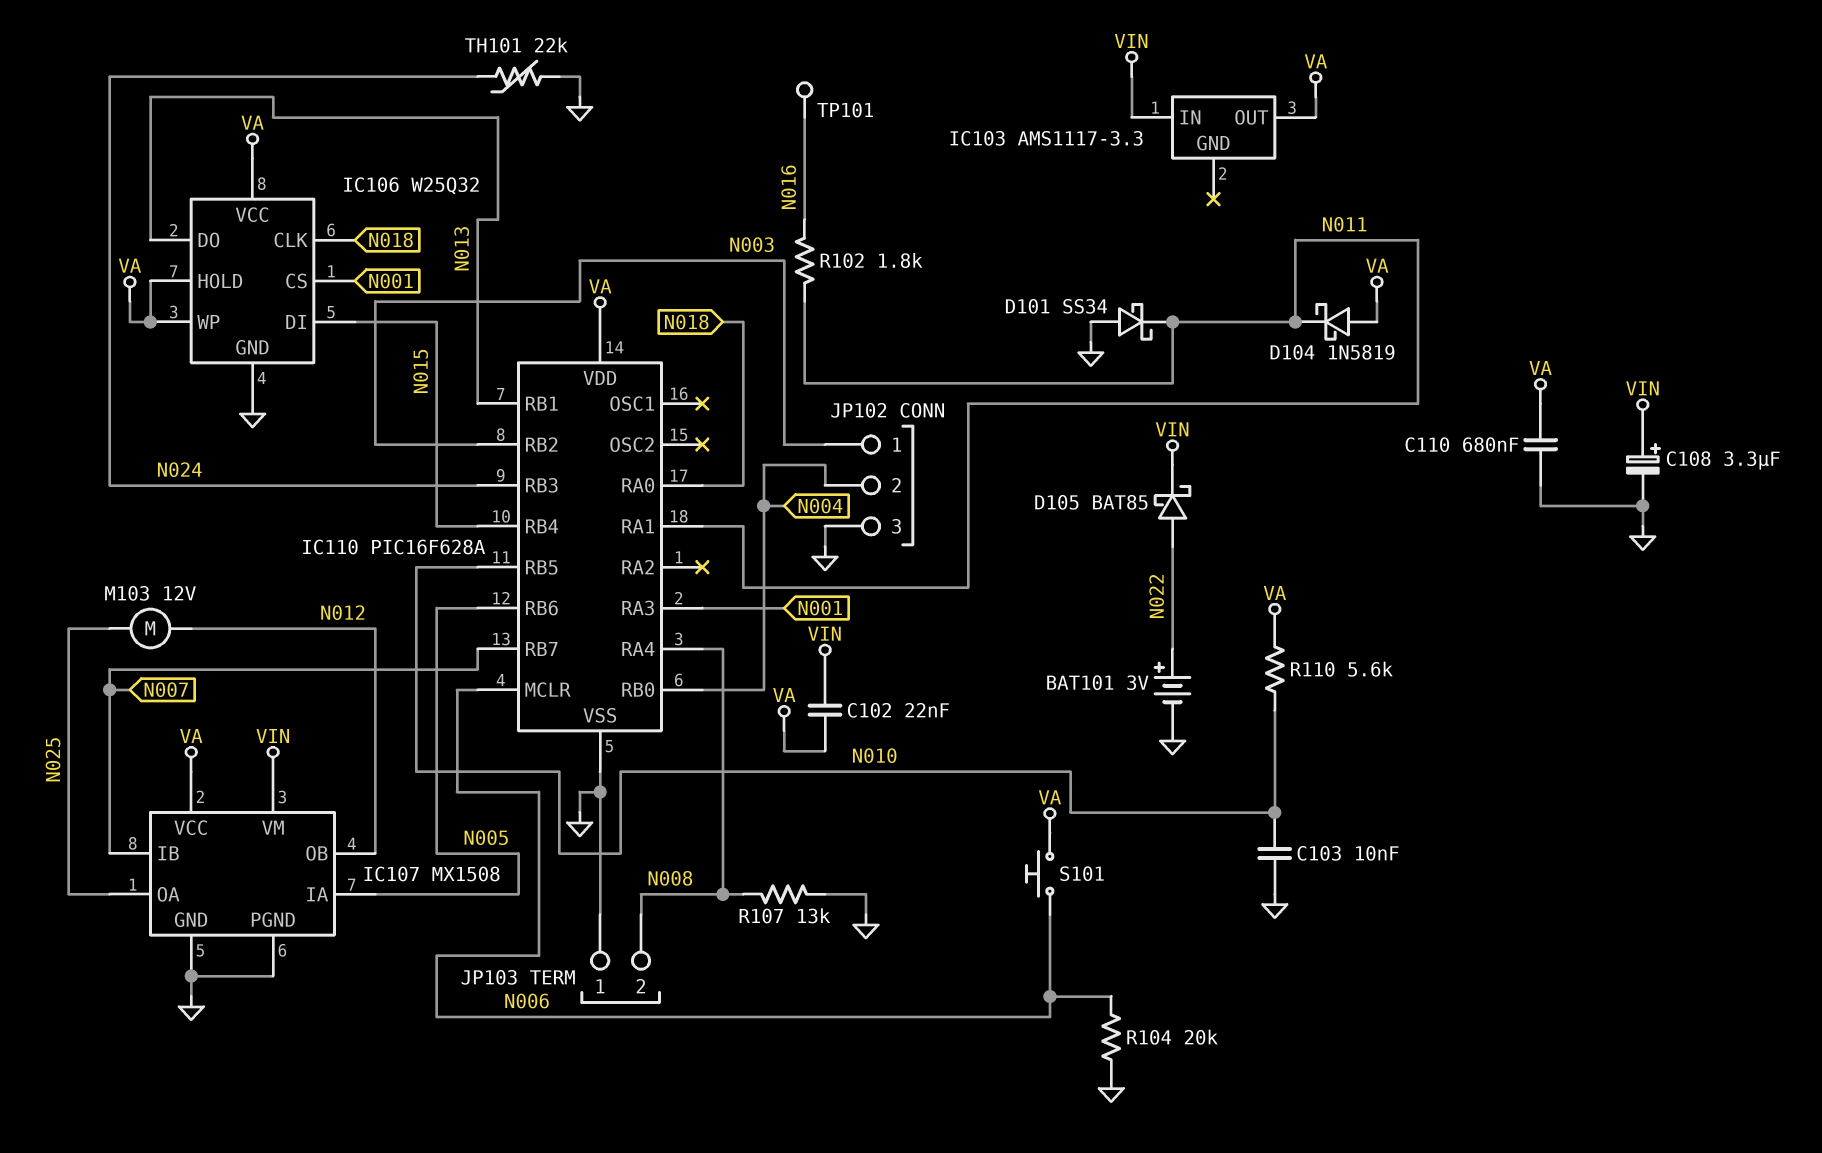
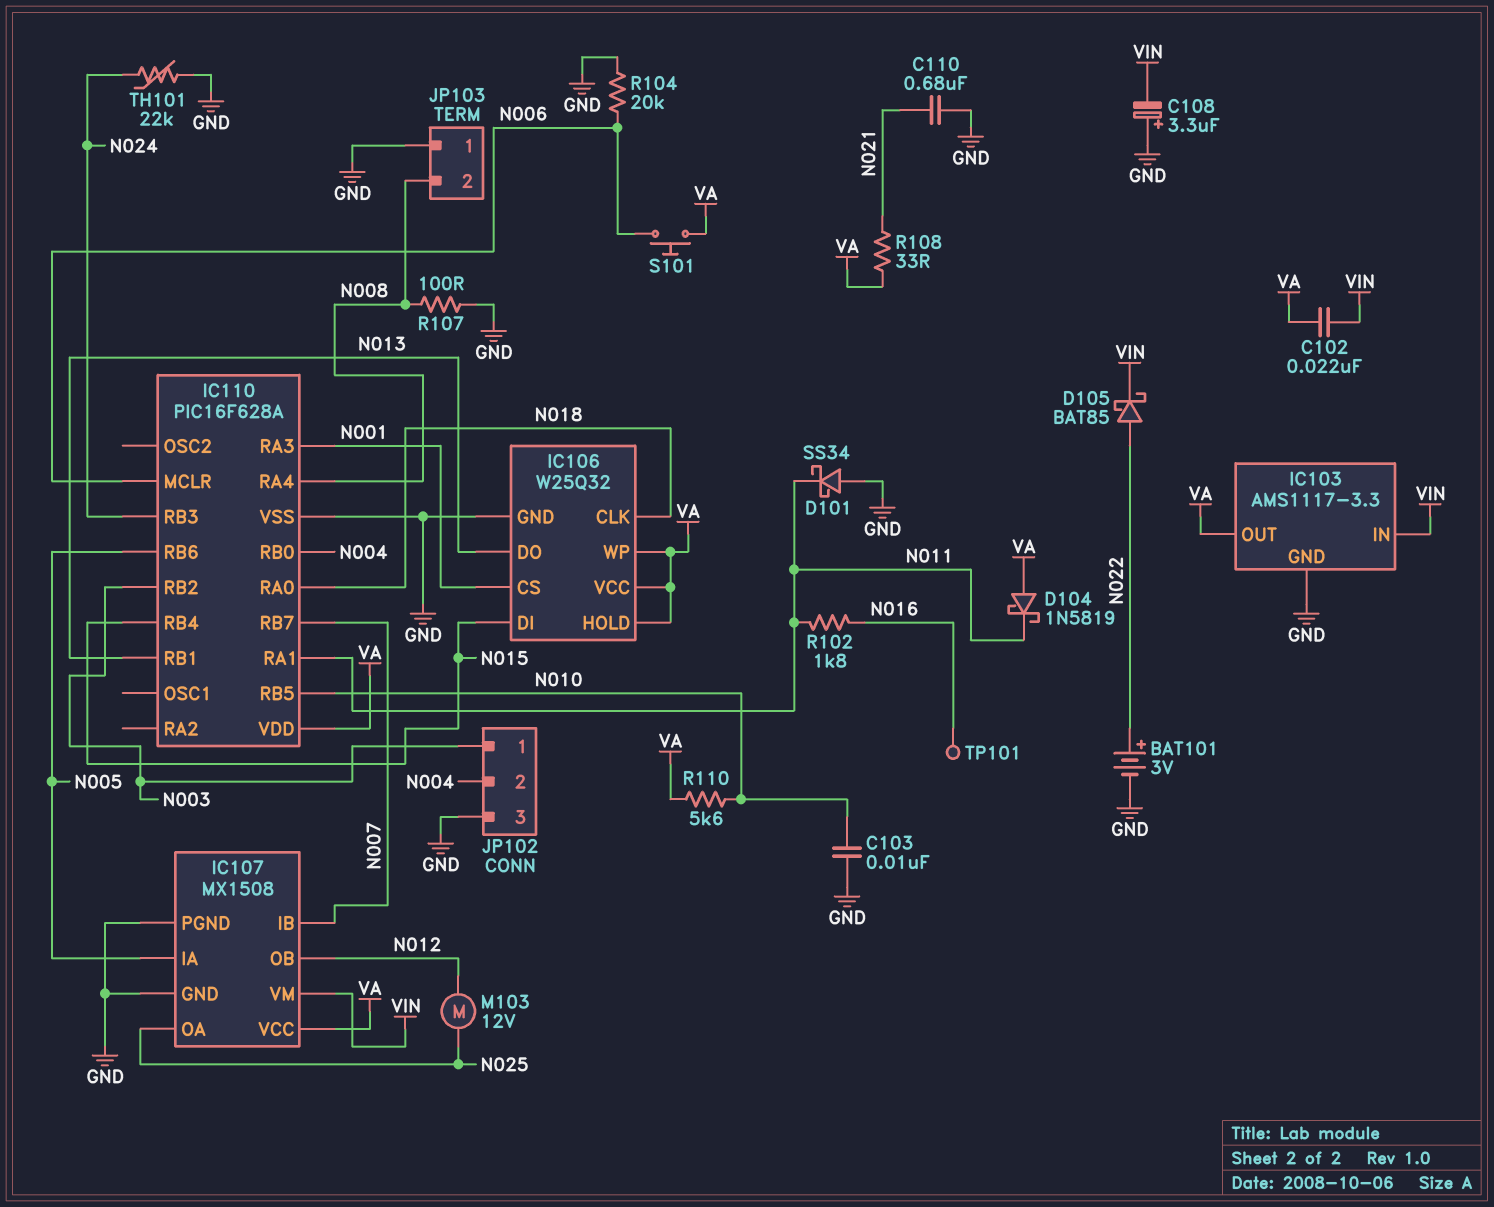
C108: 3.3uF (plus VIN, minus GND) -> 3.3uF (plus GND, minus VIN)
C110: 680nF (GND, VA) -> 680nF (GND, N021)
IC103 pin GND: none -> GND
R107: 13k (GND, N008) -> 100 (GND, N008)
R108: none -> 33 (N021, VA)

